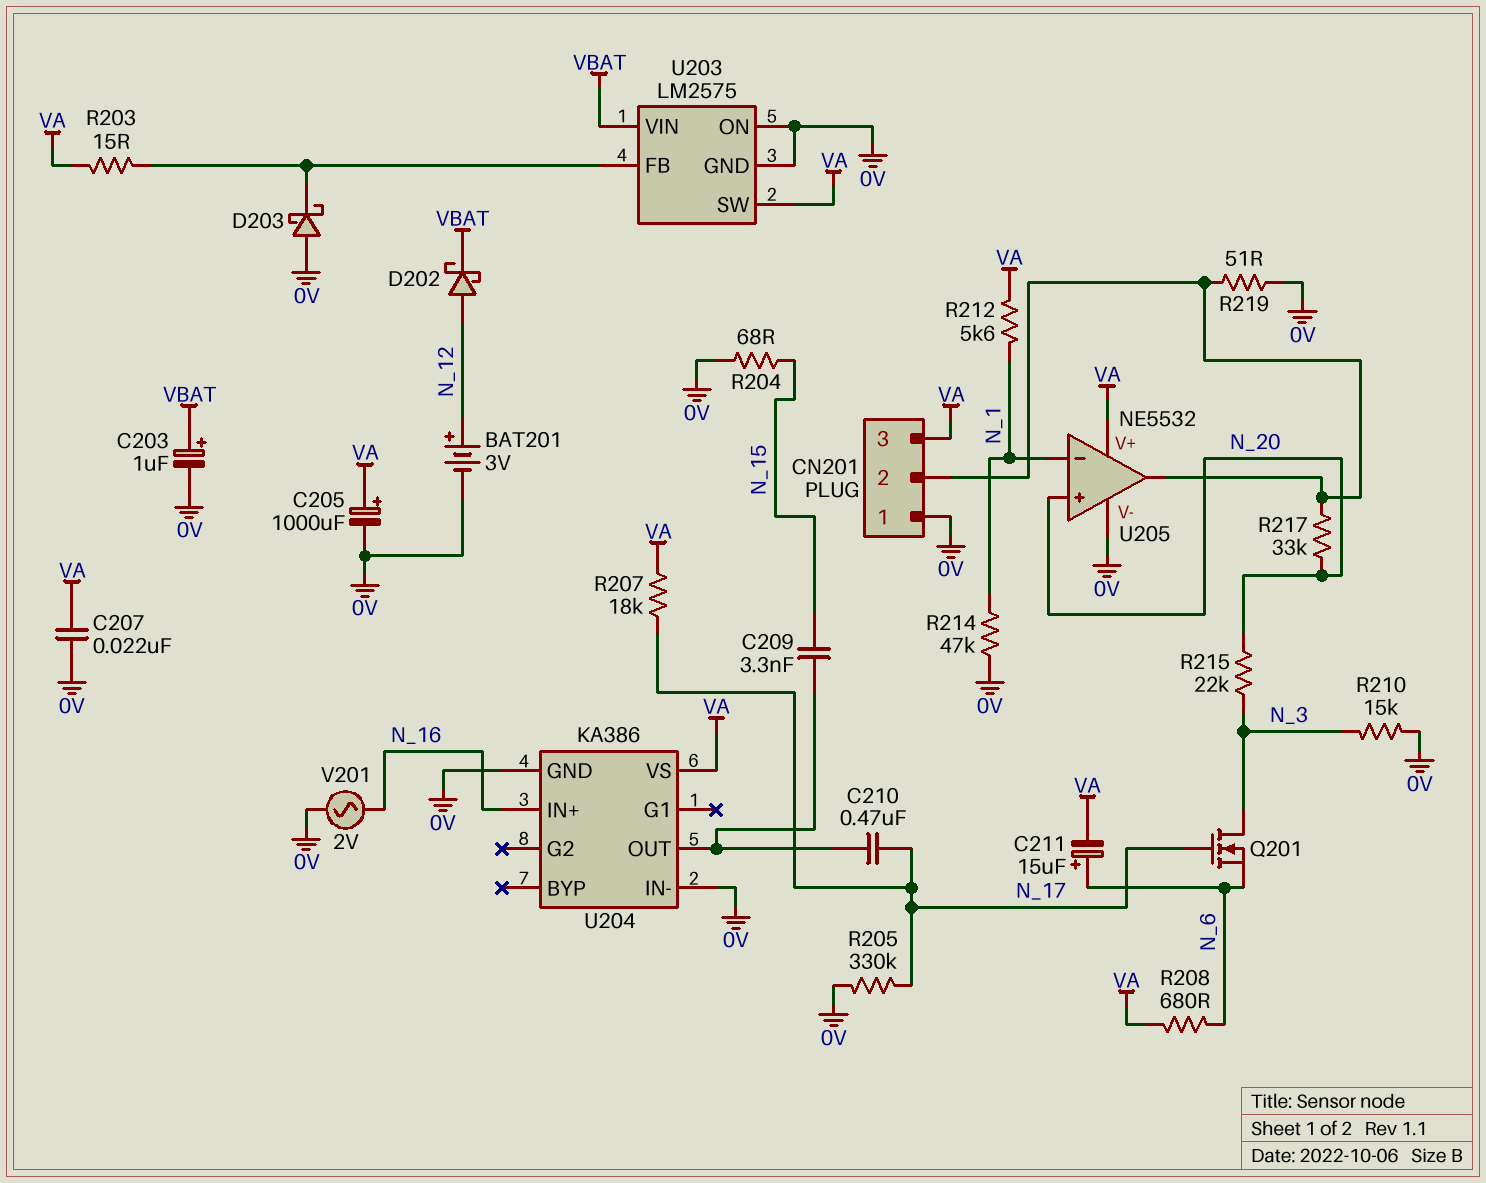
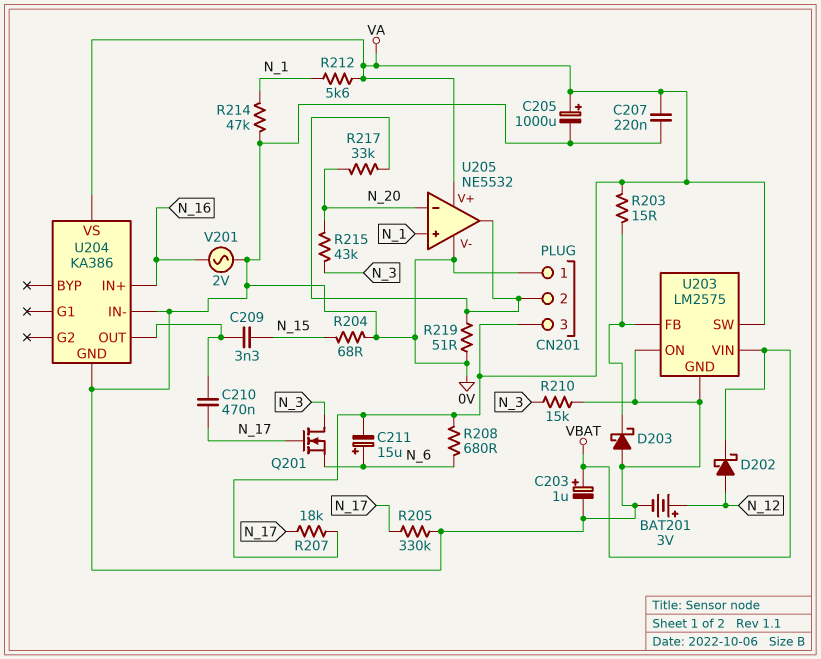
C207: 22nF (0V, VA) -> 220nF (0V, VA)
R215: 22k (N_3, N_20) -> 43k (N_3, N_20)
U205 pin in+: N_20 -> N_1
U205 pin in-: N_1 -> N_20

